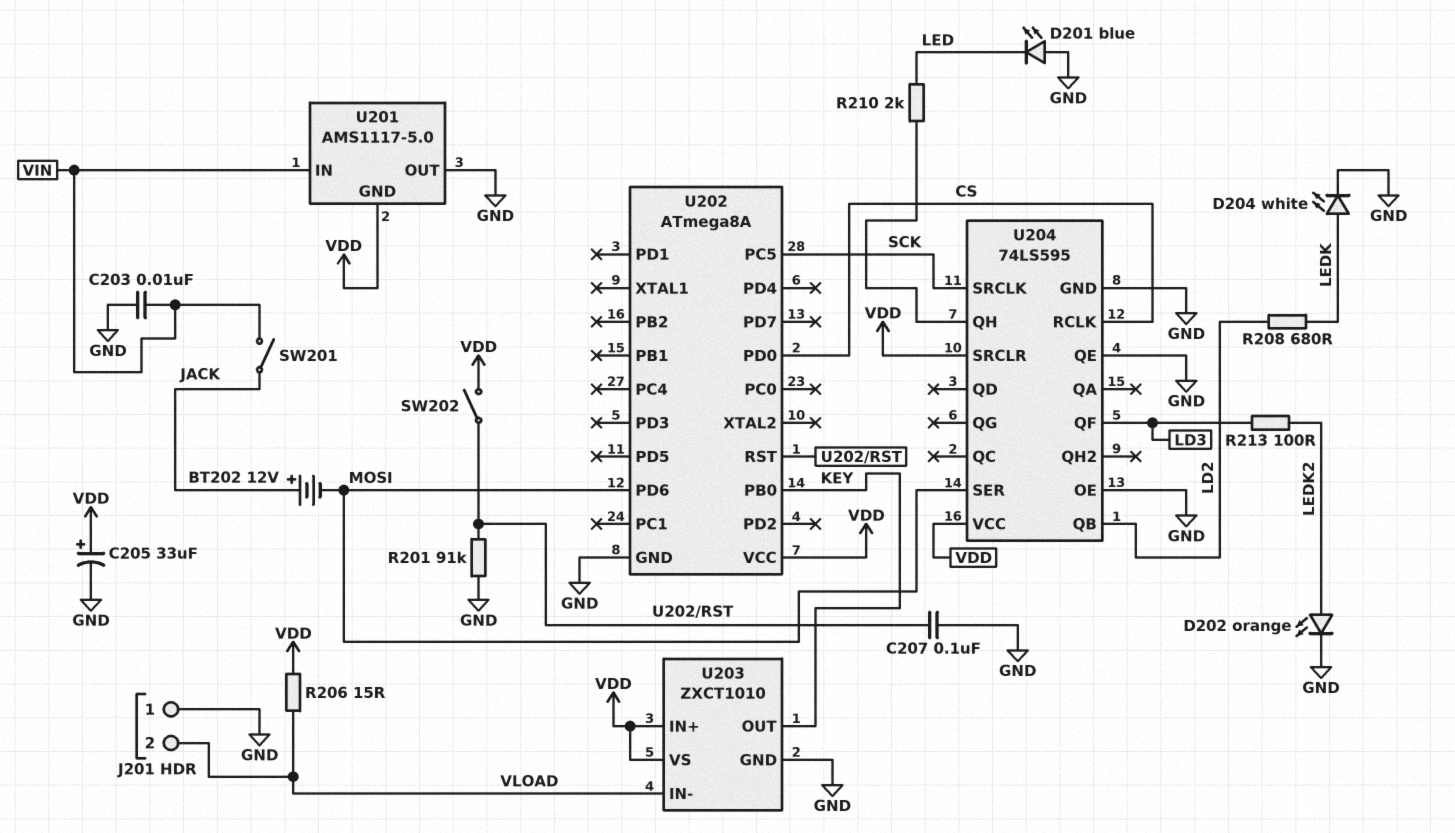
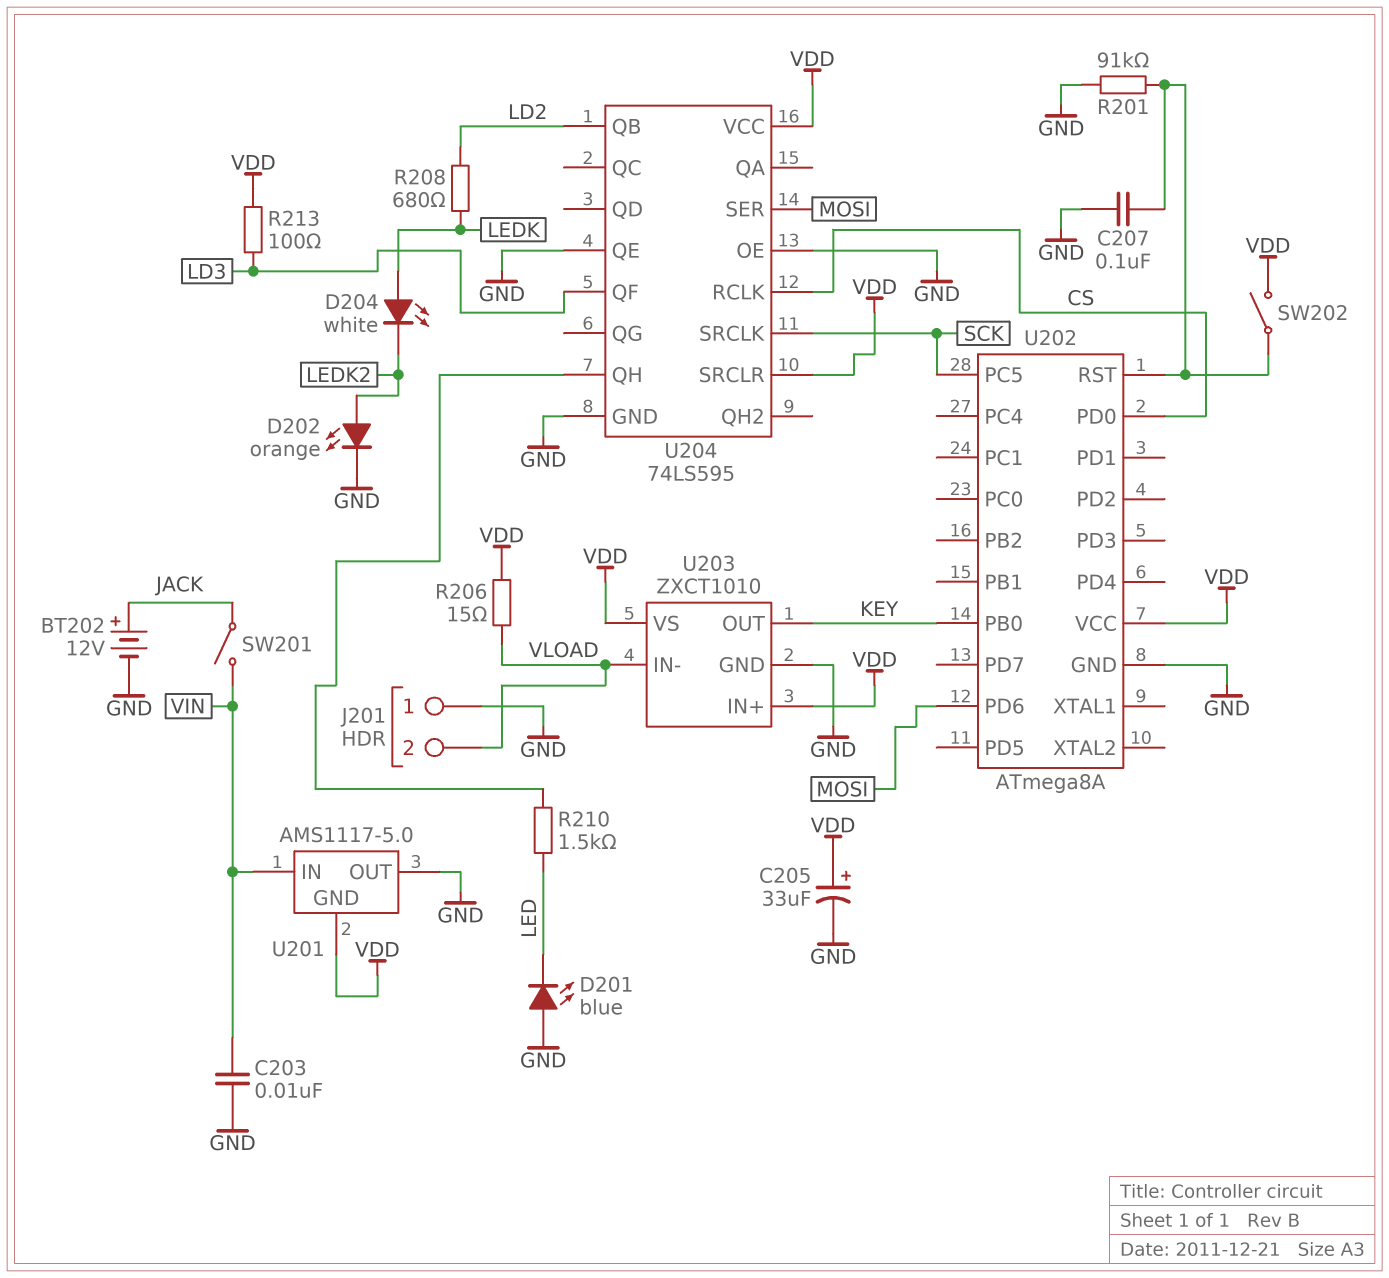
BT202: 12V (plus JACK, minus MOSI) -> 12V (plus JACK, minus GND)
D204: LED white (A LEDK, K GND) -> LED white (A LEDK, K LEDK2)
R210: 2k (LED, U204/QH) -> 1.5k (LED, U204/QH)
R213: 100 (LD3, LEDK2) -> 100 (LD3, VDD)

